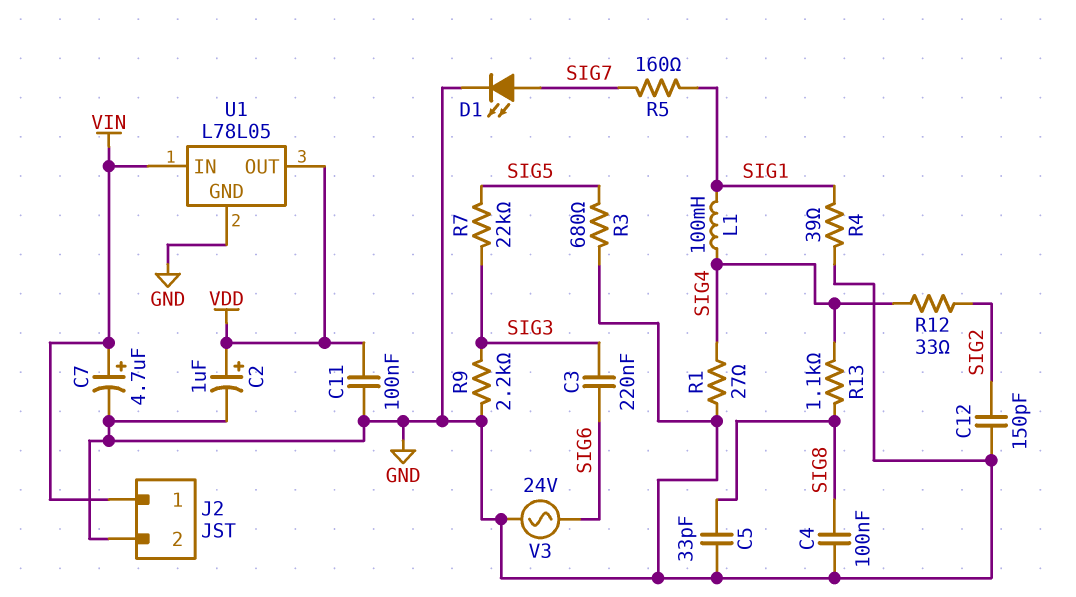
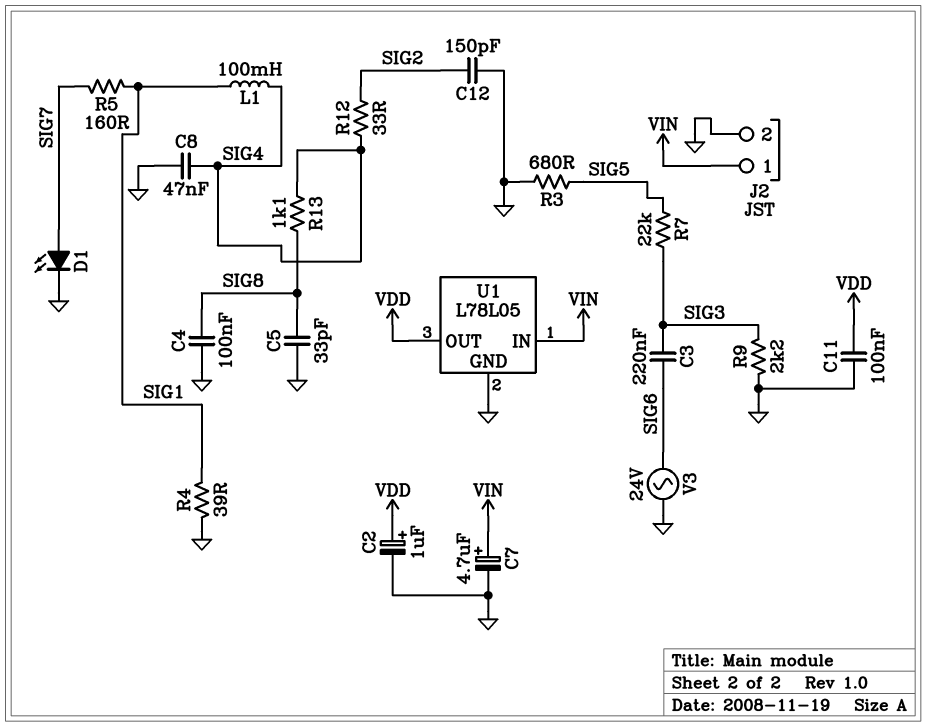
C8: none -> 47nF (GND, SIG4)
R1: 27 (GND, SIG4) -> none

